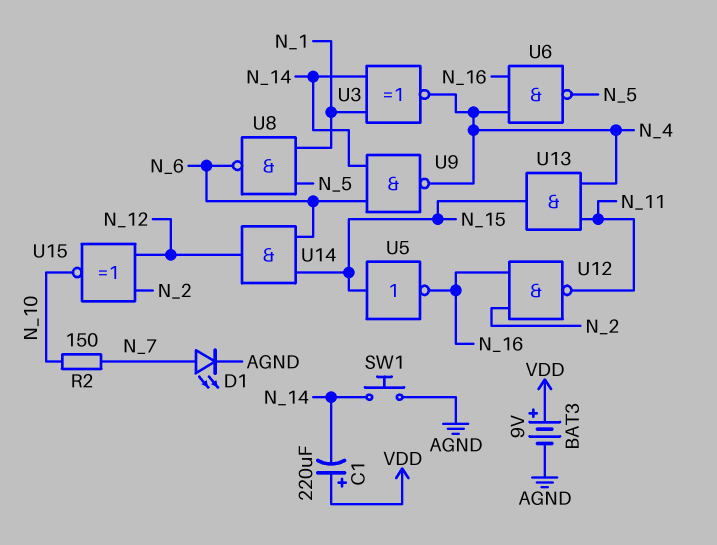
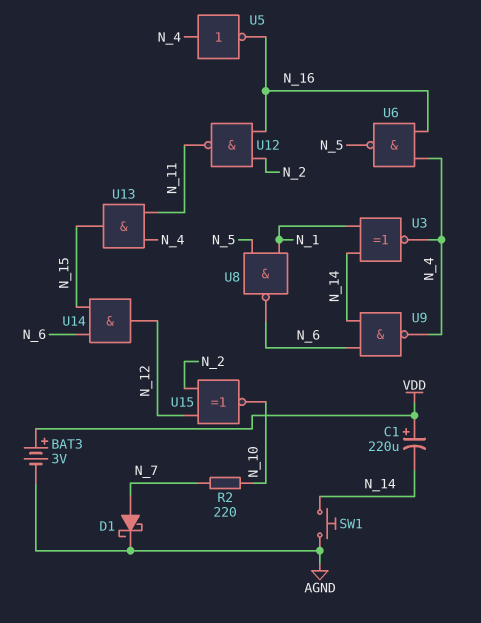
BAT3: 9V (plus VDD, minus AGND) -> 3V (plus VDD, minus AGND)
D1: LED (A N_7, K AGND) -> schottky (A N_7, K AGND)
R2: 150 (N_7, N_10) -> 220 (N_7, N_10)
U5: NOT (in N_15, out N_16) -> NOT (in N_4, out N_16)

